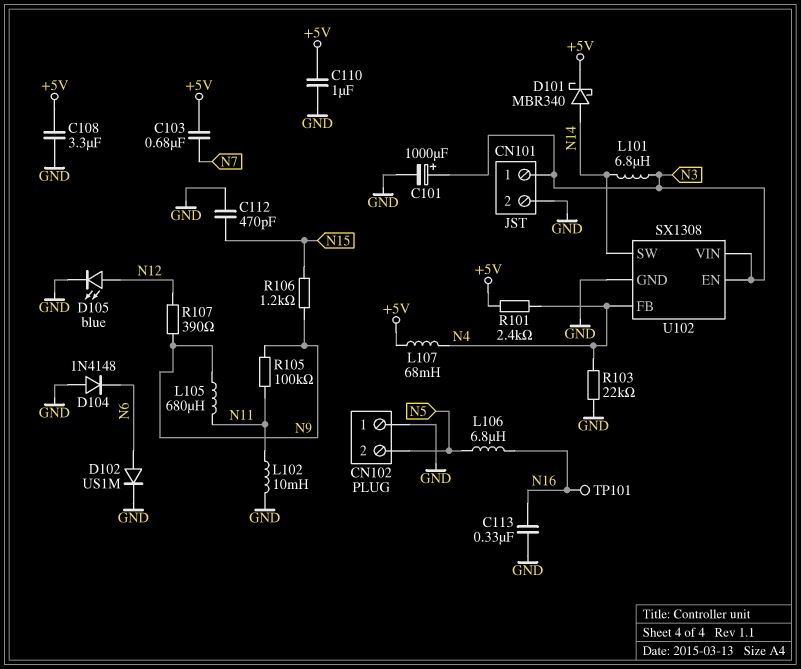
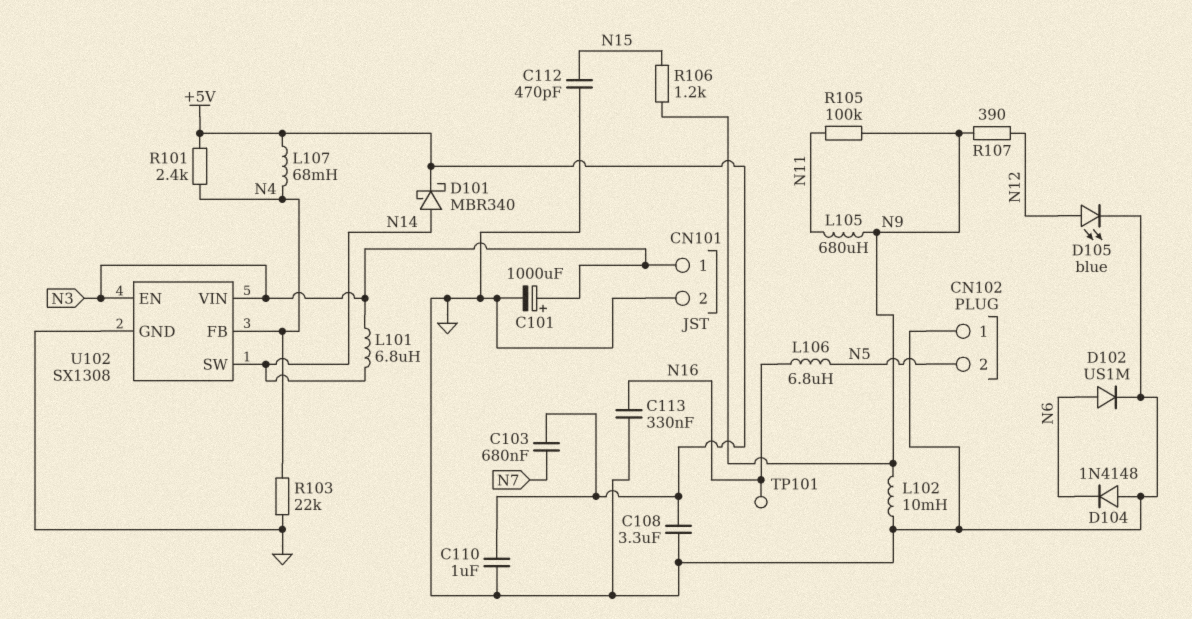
L102: 10mH (GND, N11) -> 10mH (GND, N9)

